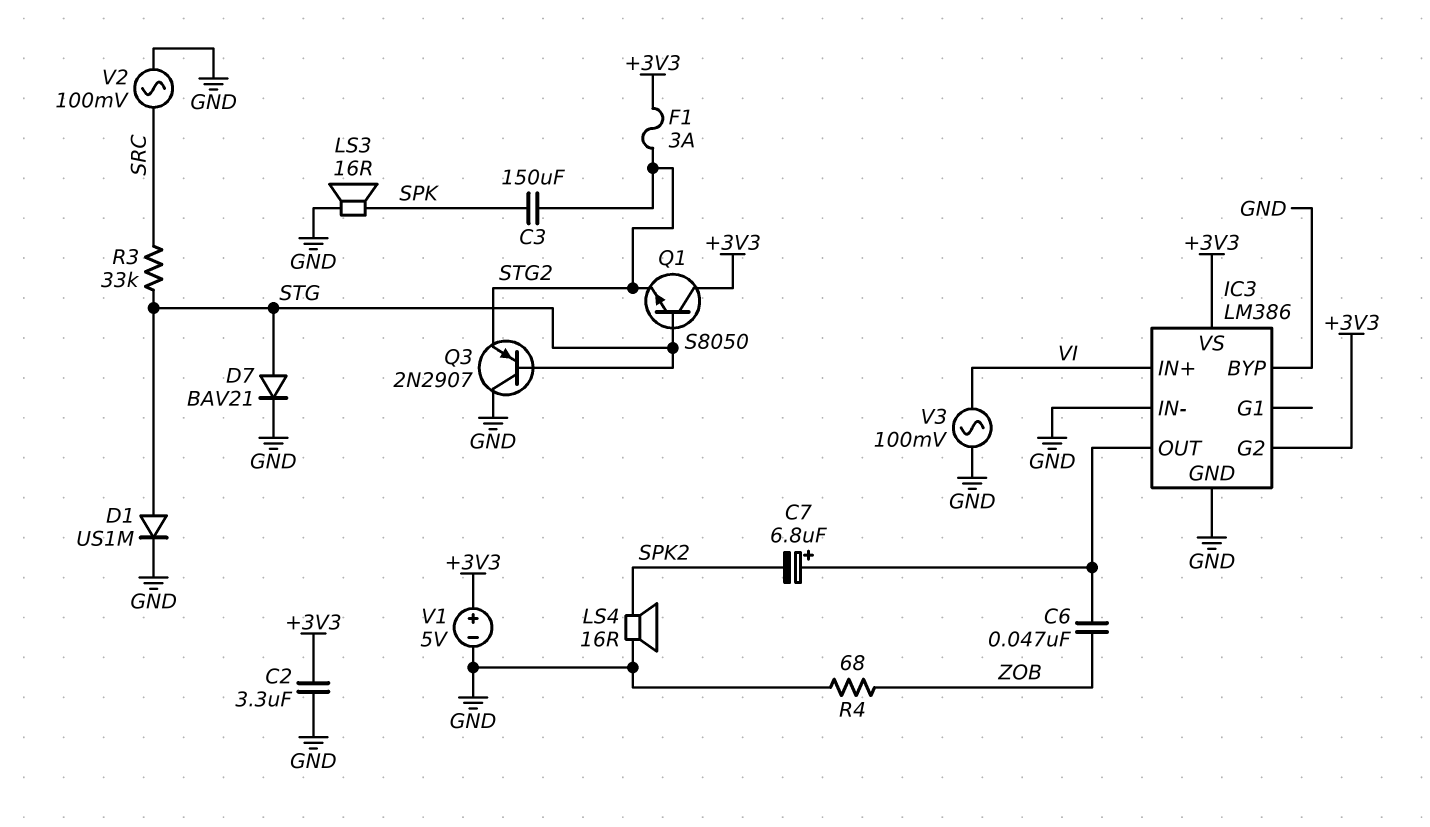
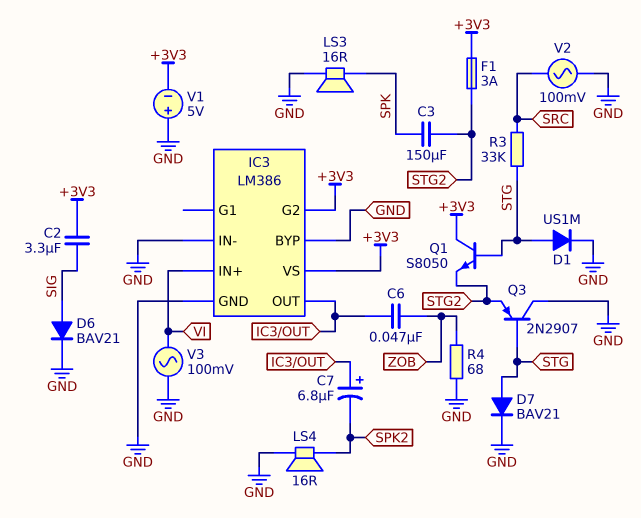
C2: 3.3uF (+3V3, GND) -> 3.3uF (+3V3, SIG)
D6: none -> diode BAV21 (A SIG, K GND)
V1: 5V (plus +3V3, minus GND) -> 5V (plus GND, minus +3V3)

